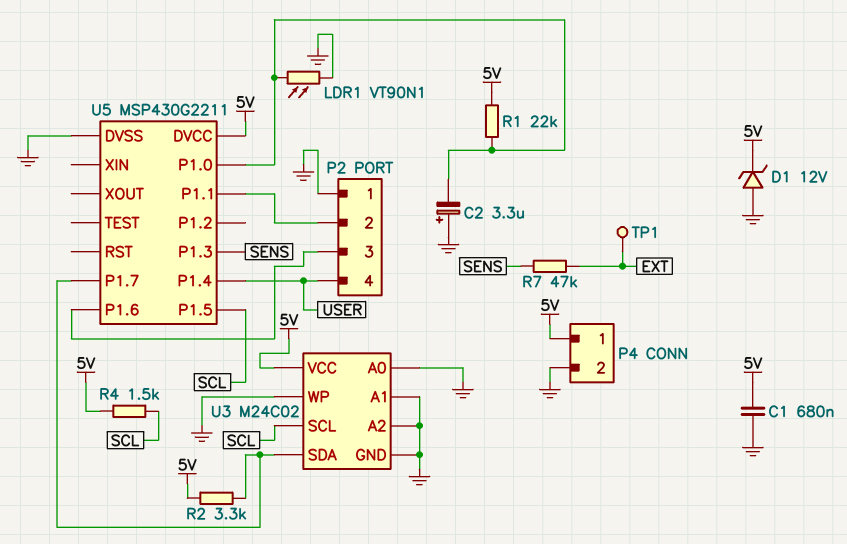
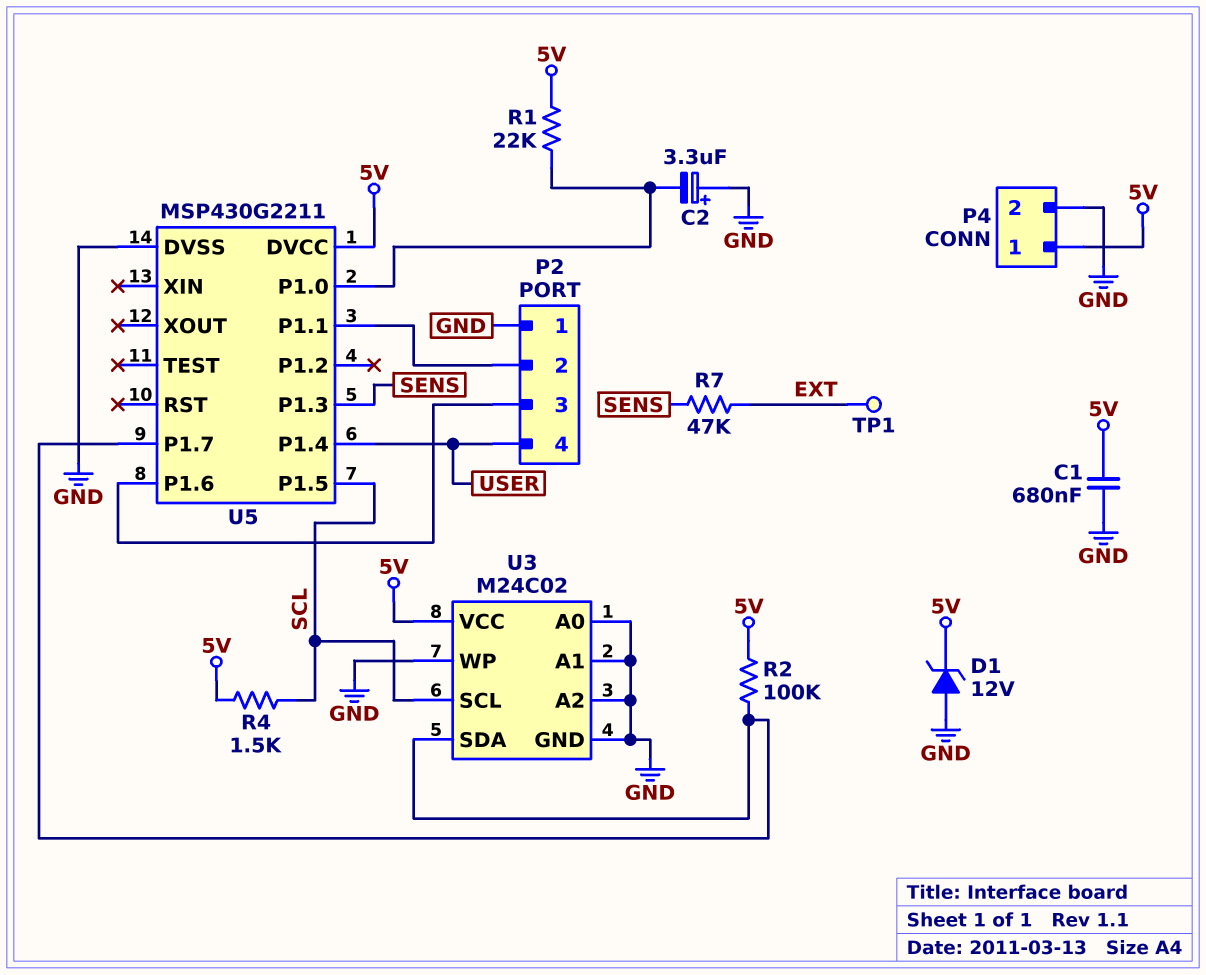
LDR1: VT90N1 (GND, U5/P1.0) -> none
R2: 3.3k (5V, U3/SDA) -> 100k (5V, U3/SDA)

